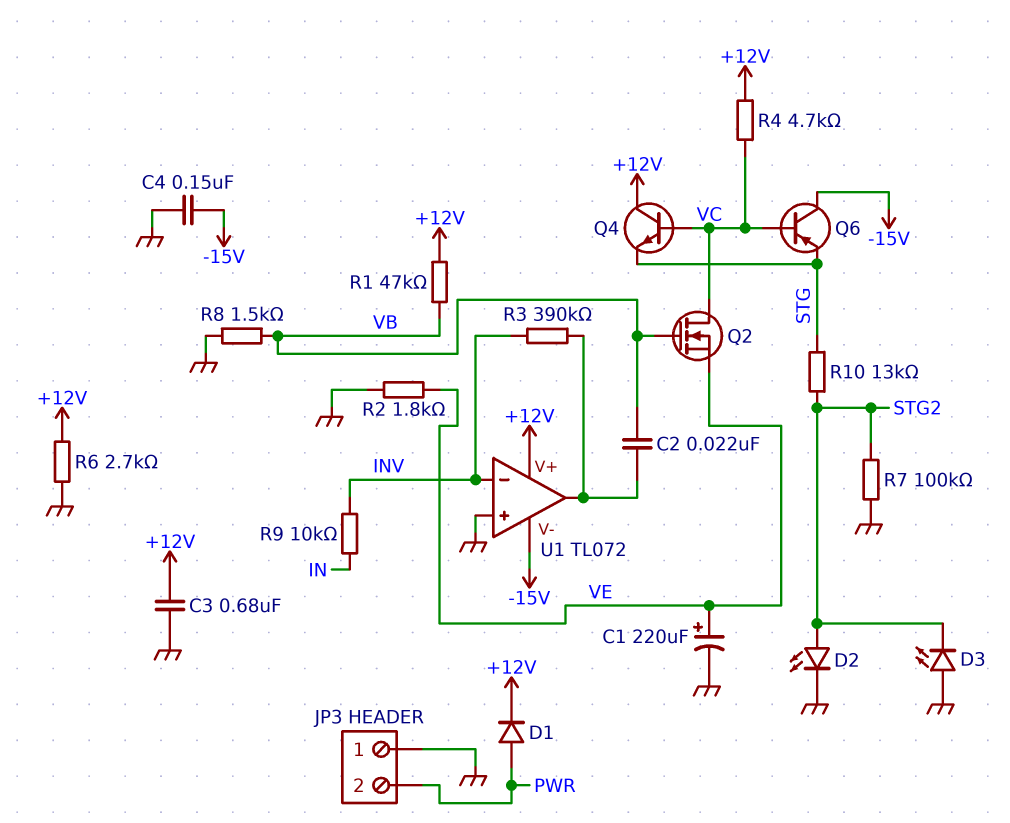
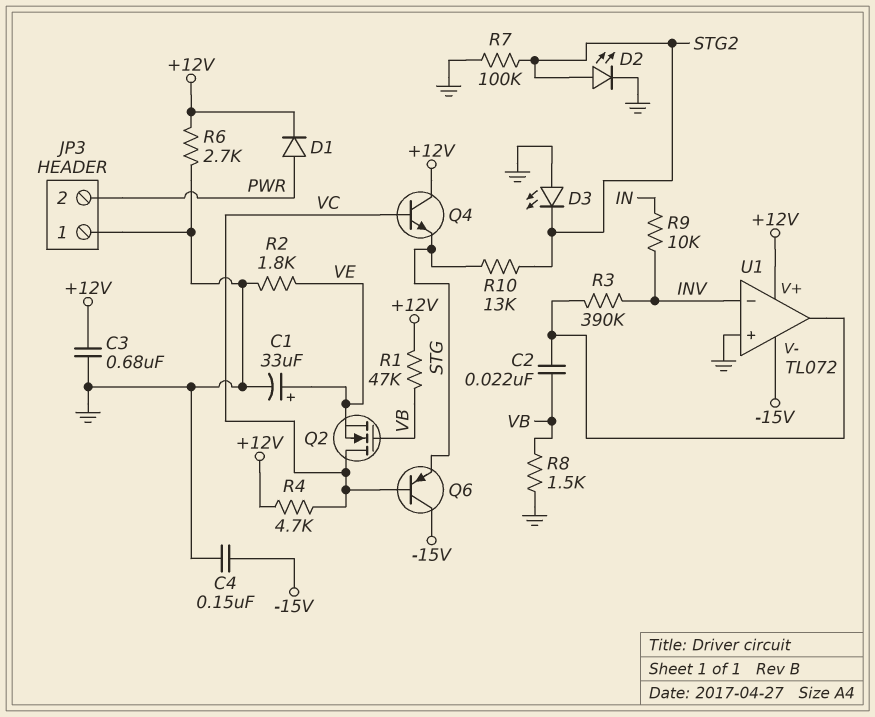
C1: 220uF (plus VE, minus GND) -> 33uF (plus VE, minus GND)

